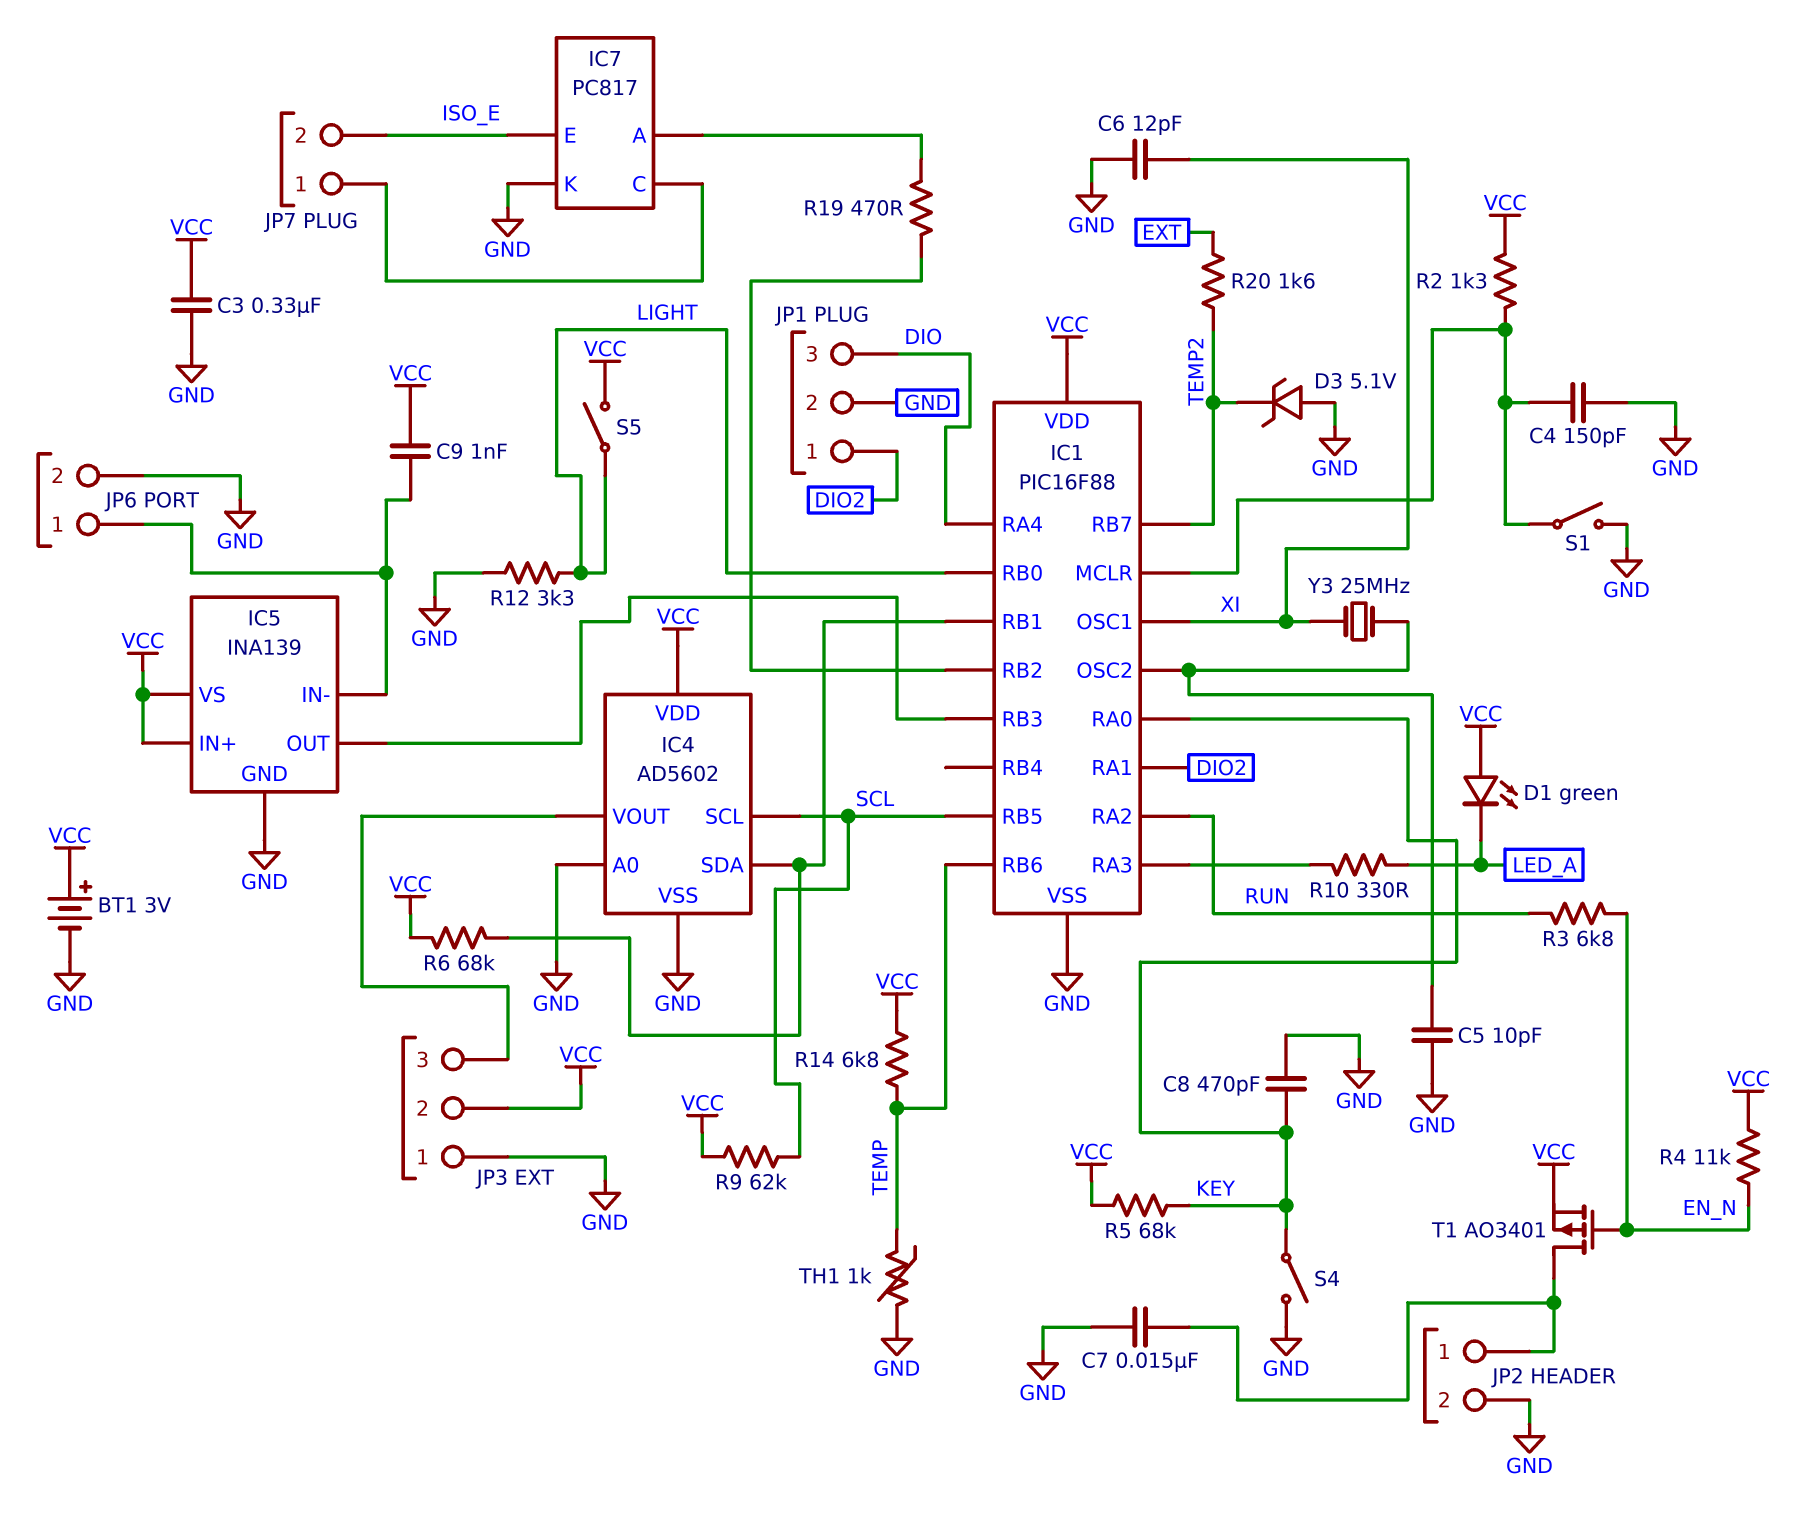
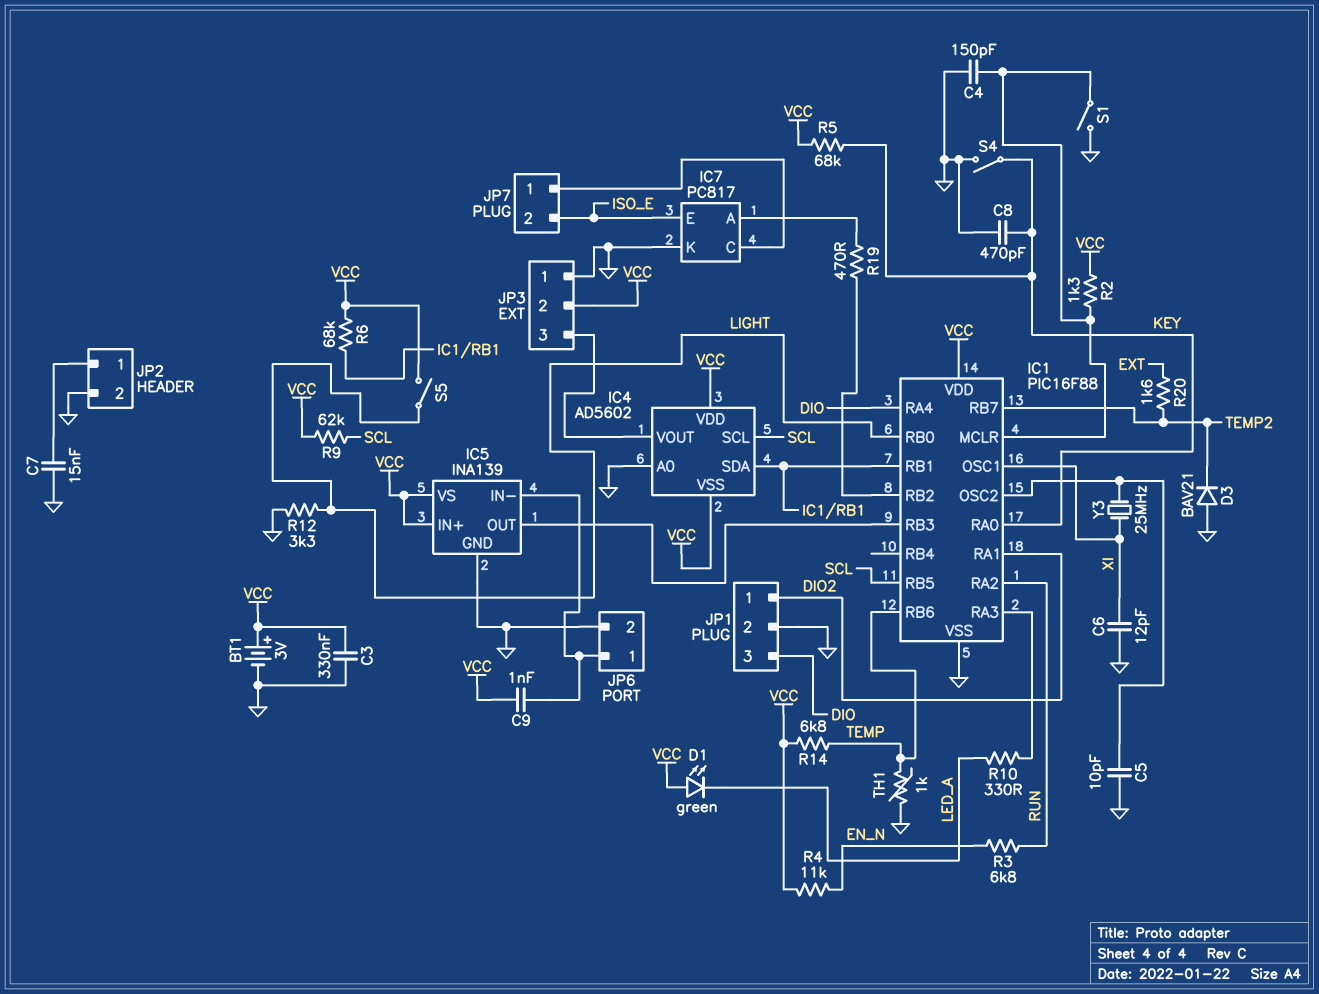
D3: zener 5.1V (A GND, K TEMP2) -> diode BAV21 (A GND, K TEMP2)
IC4 pin VSS: GND -> VCC
T1: PMOS AO3401 (G EN_N, D JP2/1, S VCC) -> none

